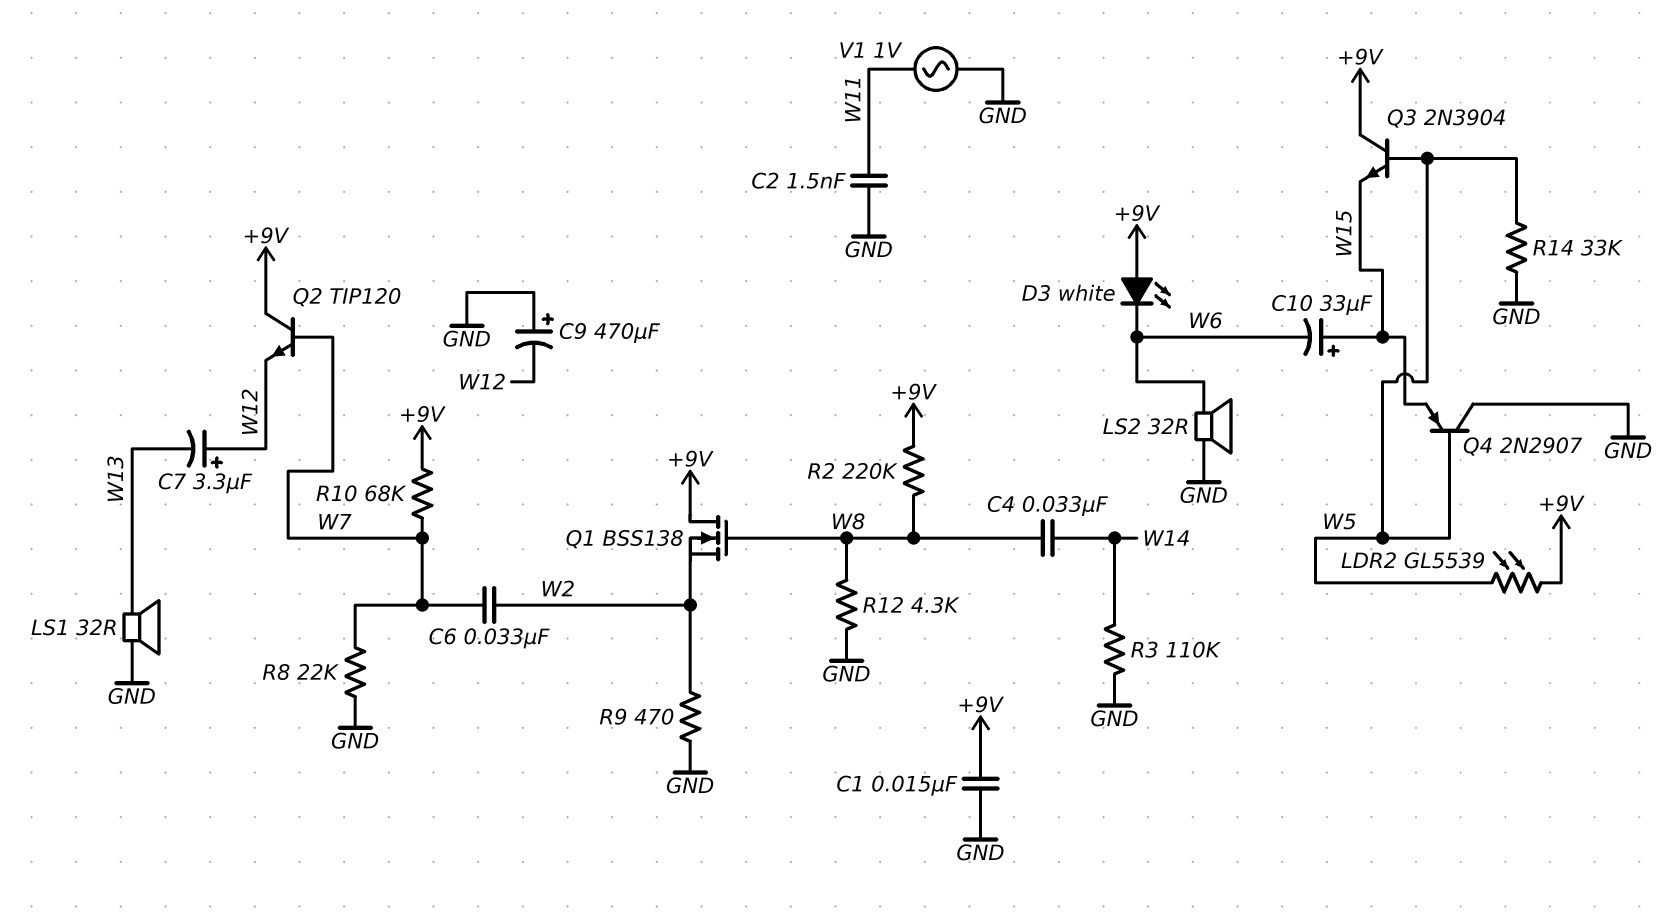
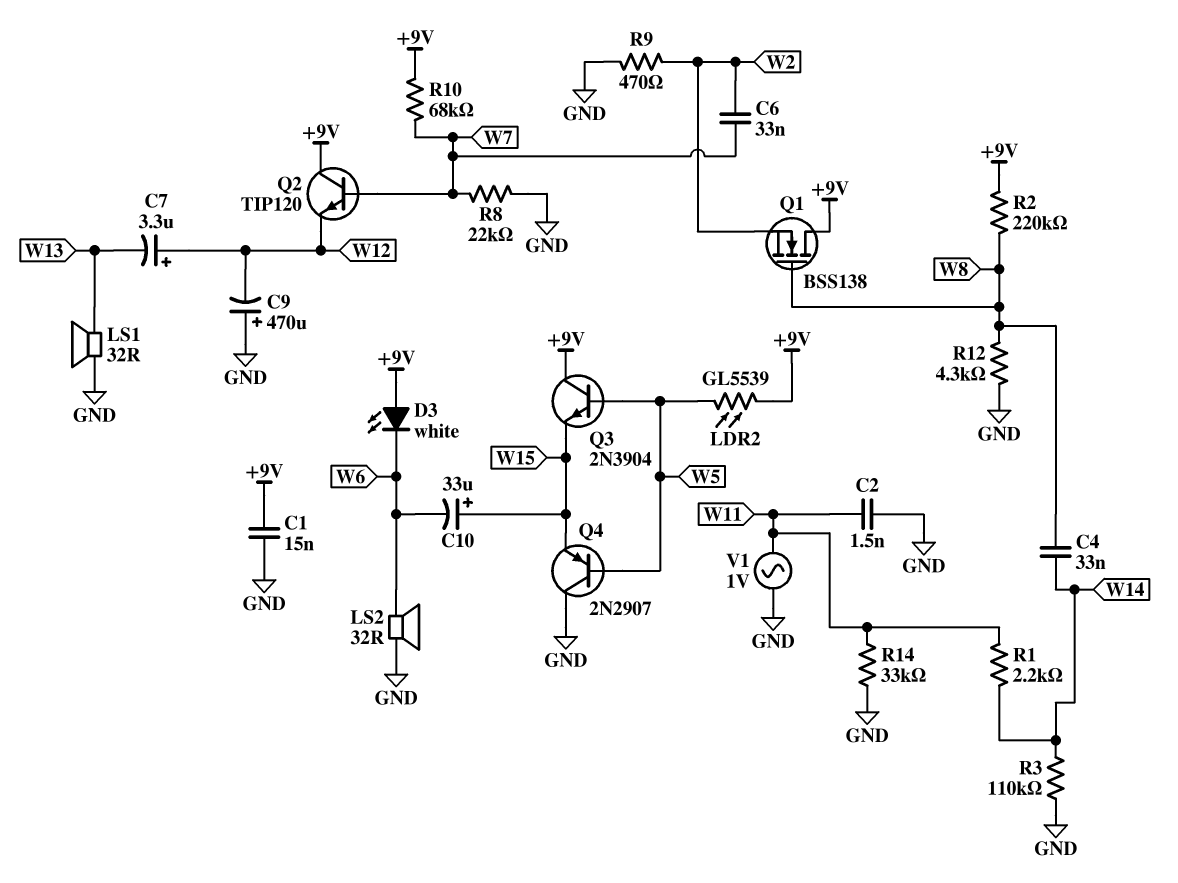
R1: none -> 2.2k (W11, W14)
R14: 33k (GND, W5) -> 33k (GND, W11)

